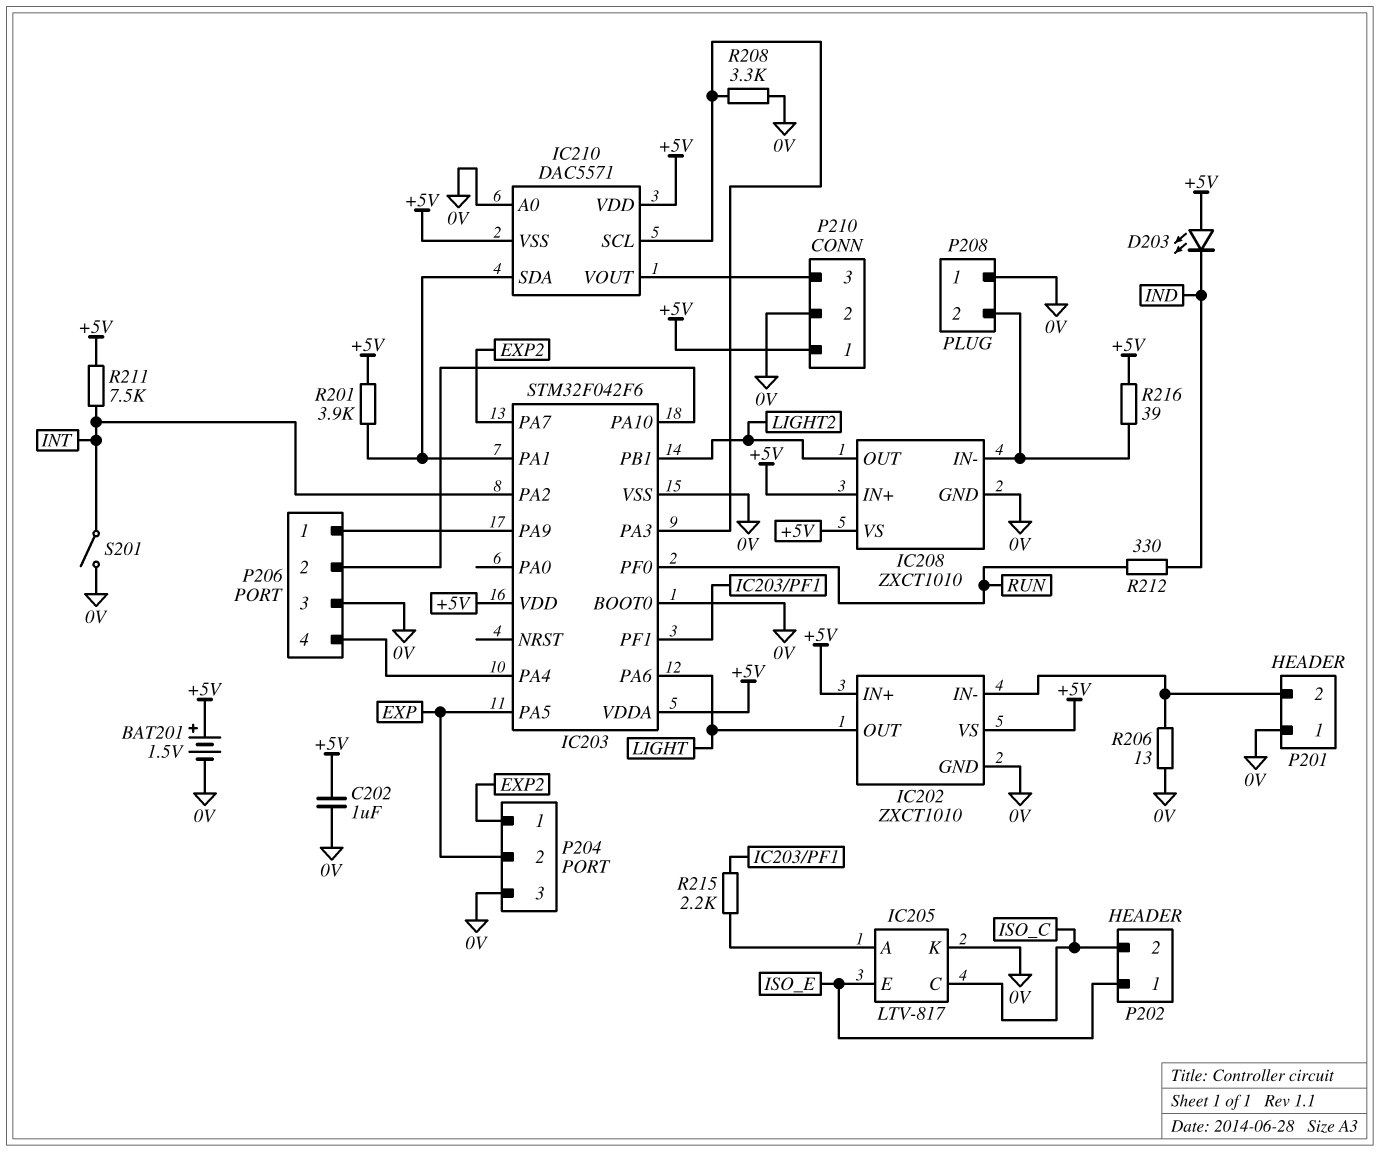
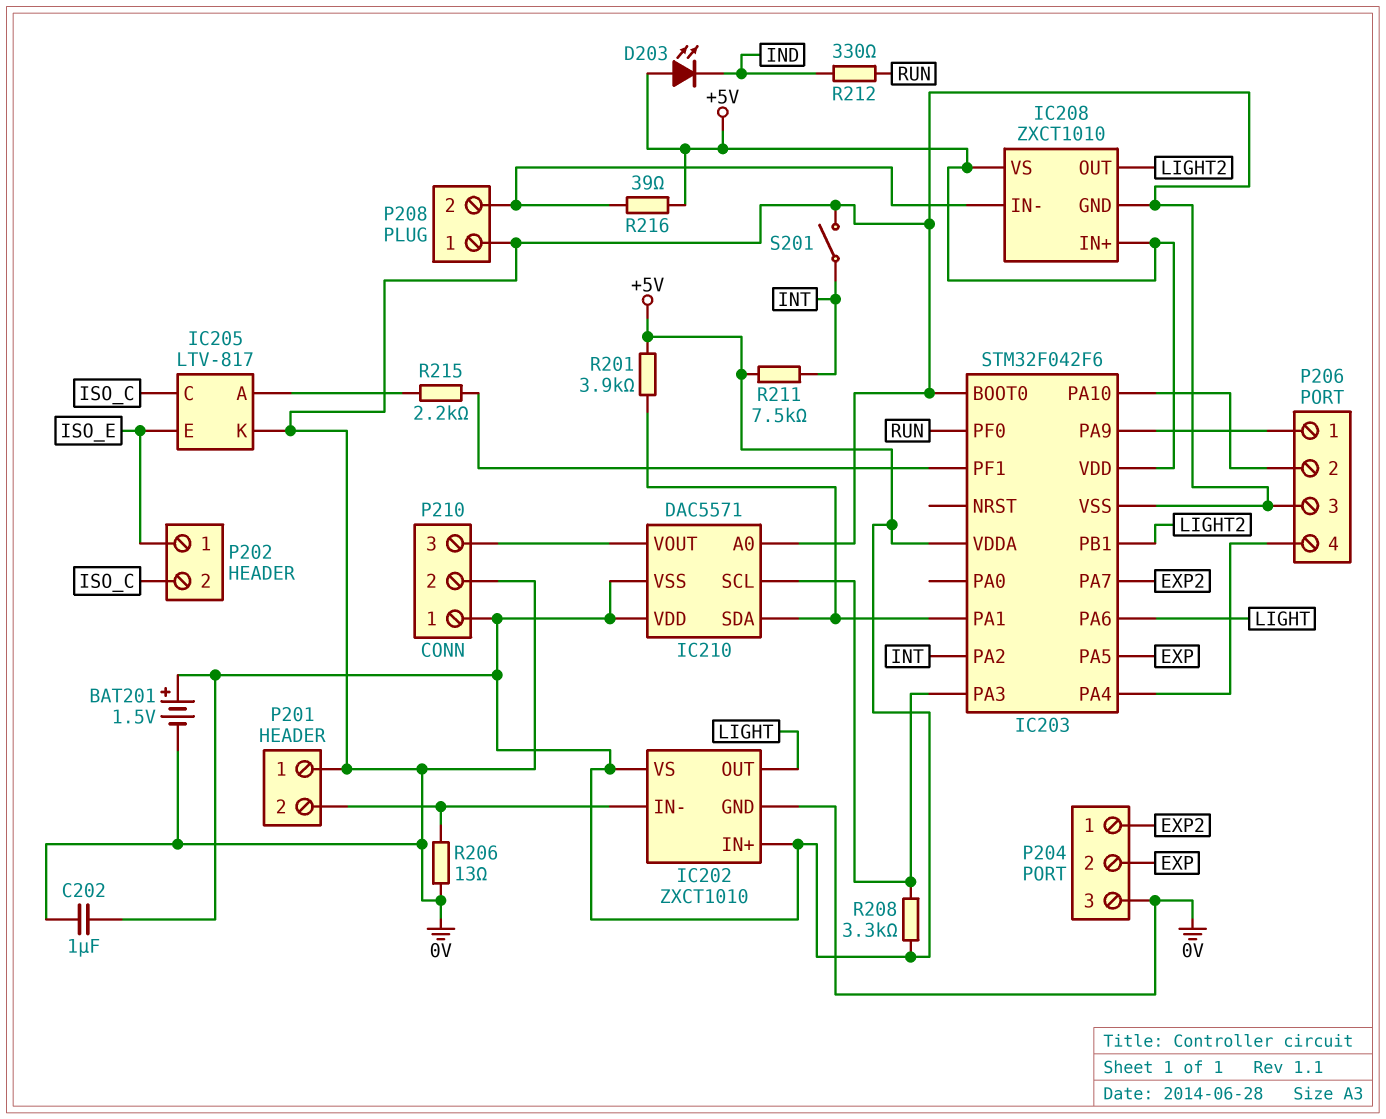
R208: 3.3k (0V, IC203/PA3) -> 3.3k (+5V, IC203/PA3)

